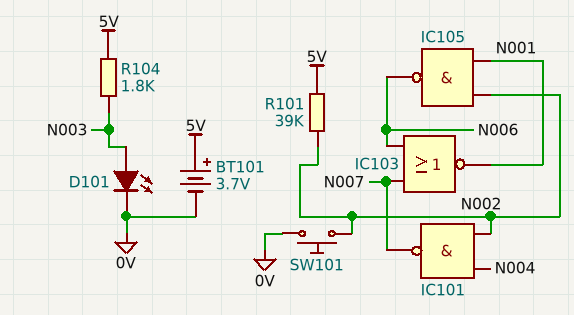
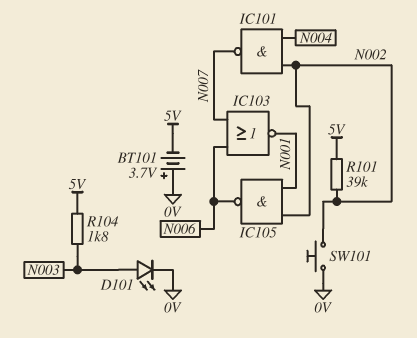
BT101: 3.7V (plus 5V, minus 0V) -> 3.7V (plus 0V, minus 5V)

